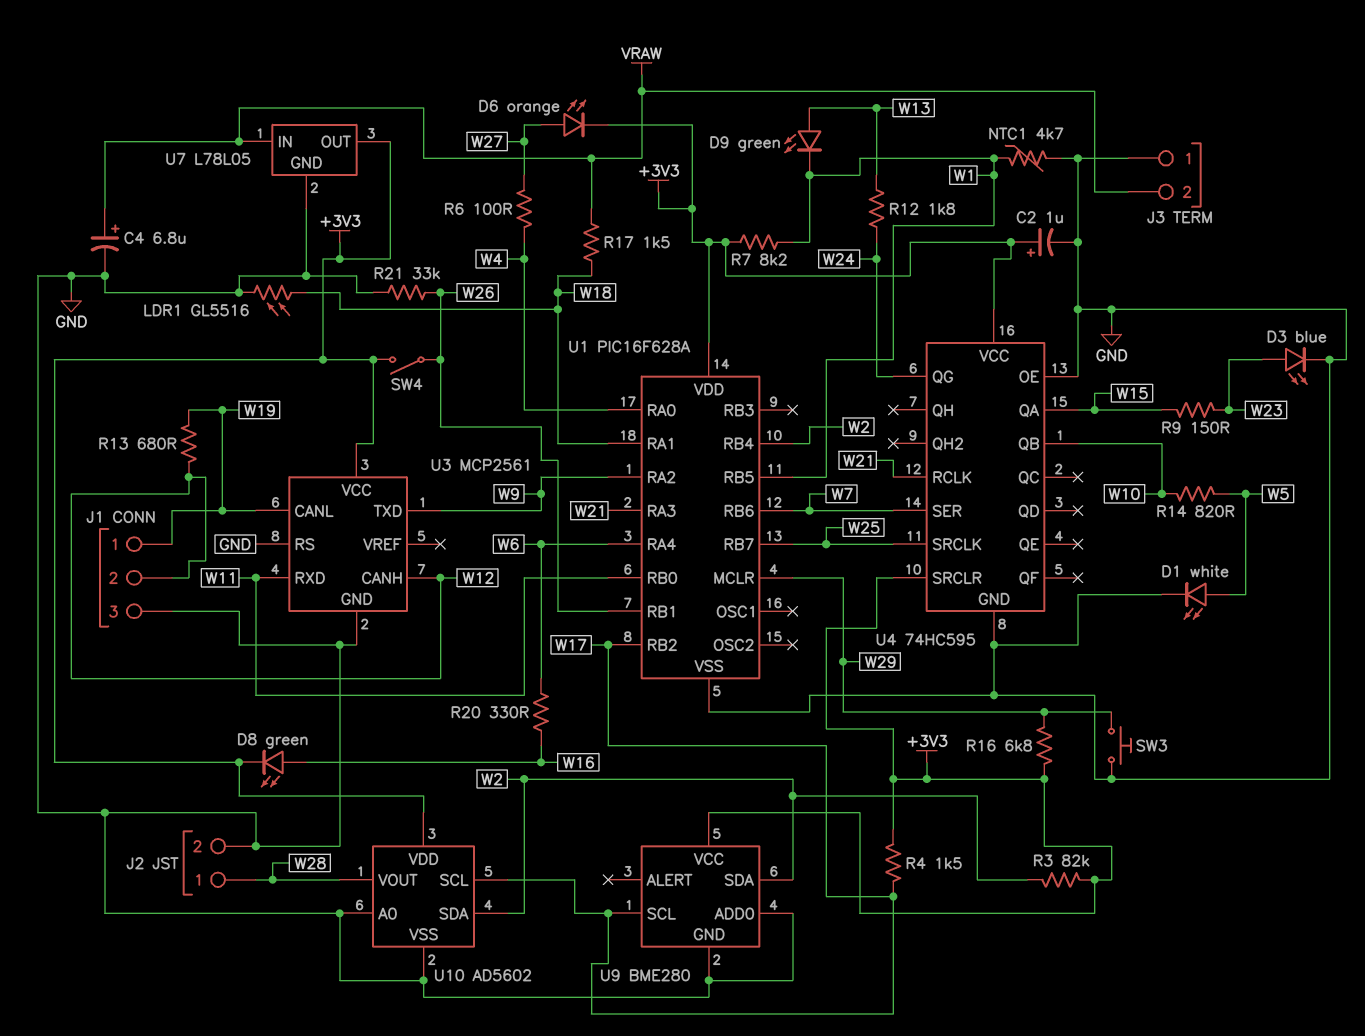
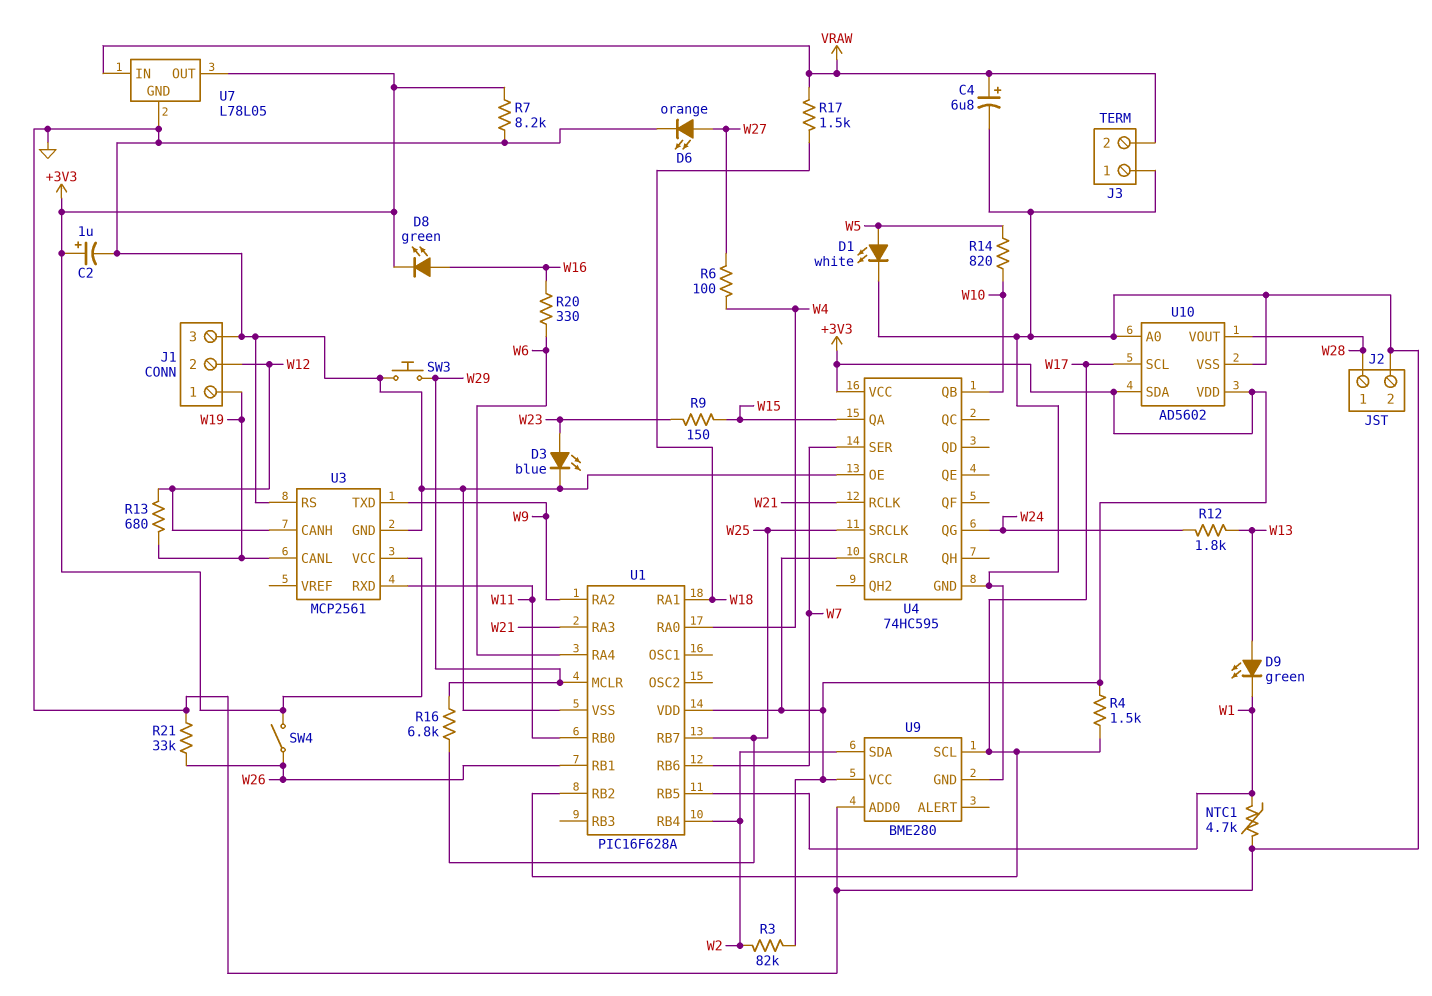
D6: LED orange (A W27, K +3V3) -> LED orange (A W27, K GND)
LDR1: GL5516 (GND, W18) -> none
R7: 8.2k (+3V3, W1) -> 8.2k (+3V3, GND)
R16: 6.8k (+3V3, W29) -> 6.8k (W25, W29)
U10 pin SDA: W2 -> +3V3

